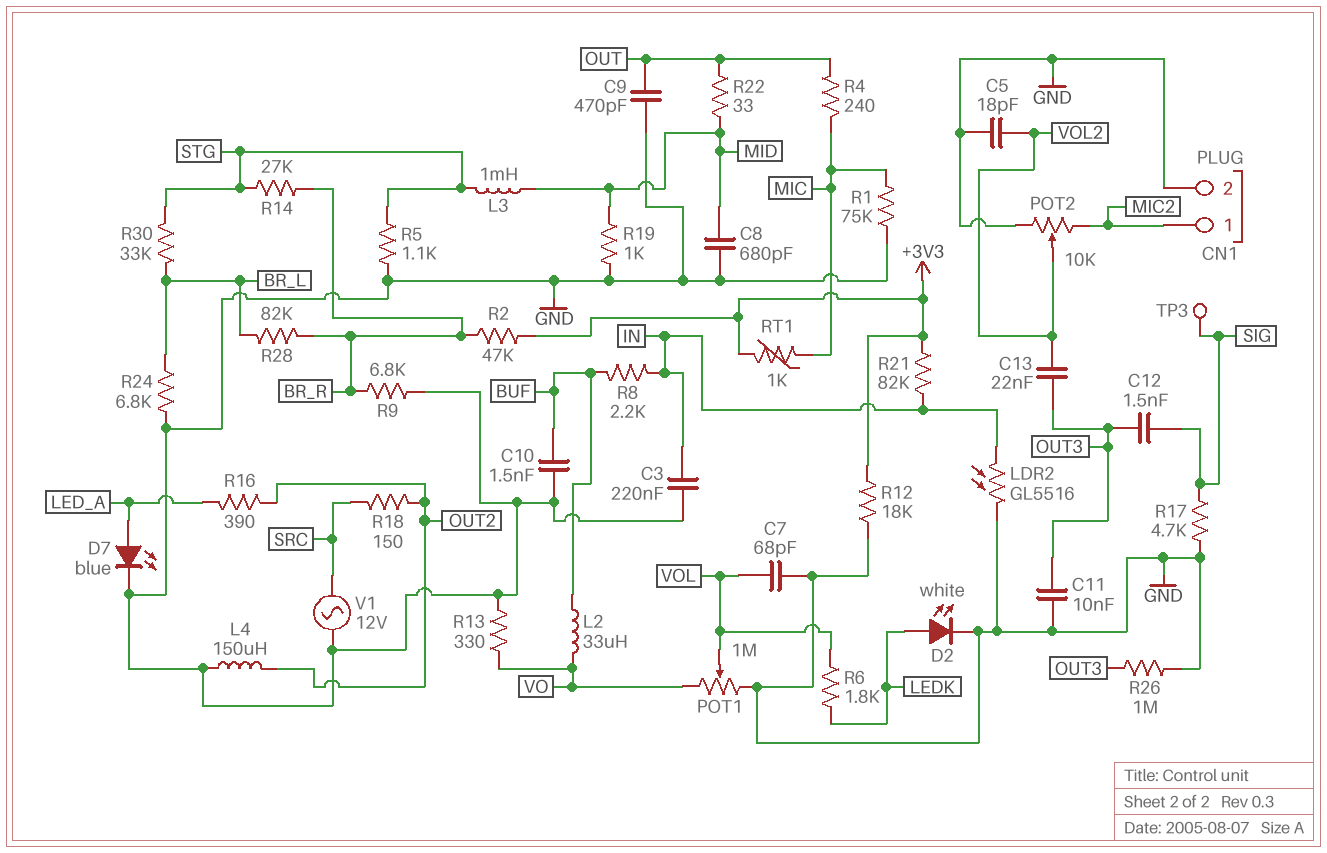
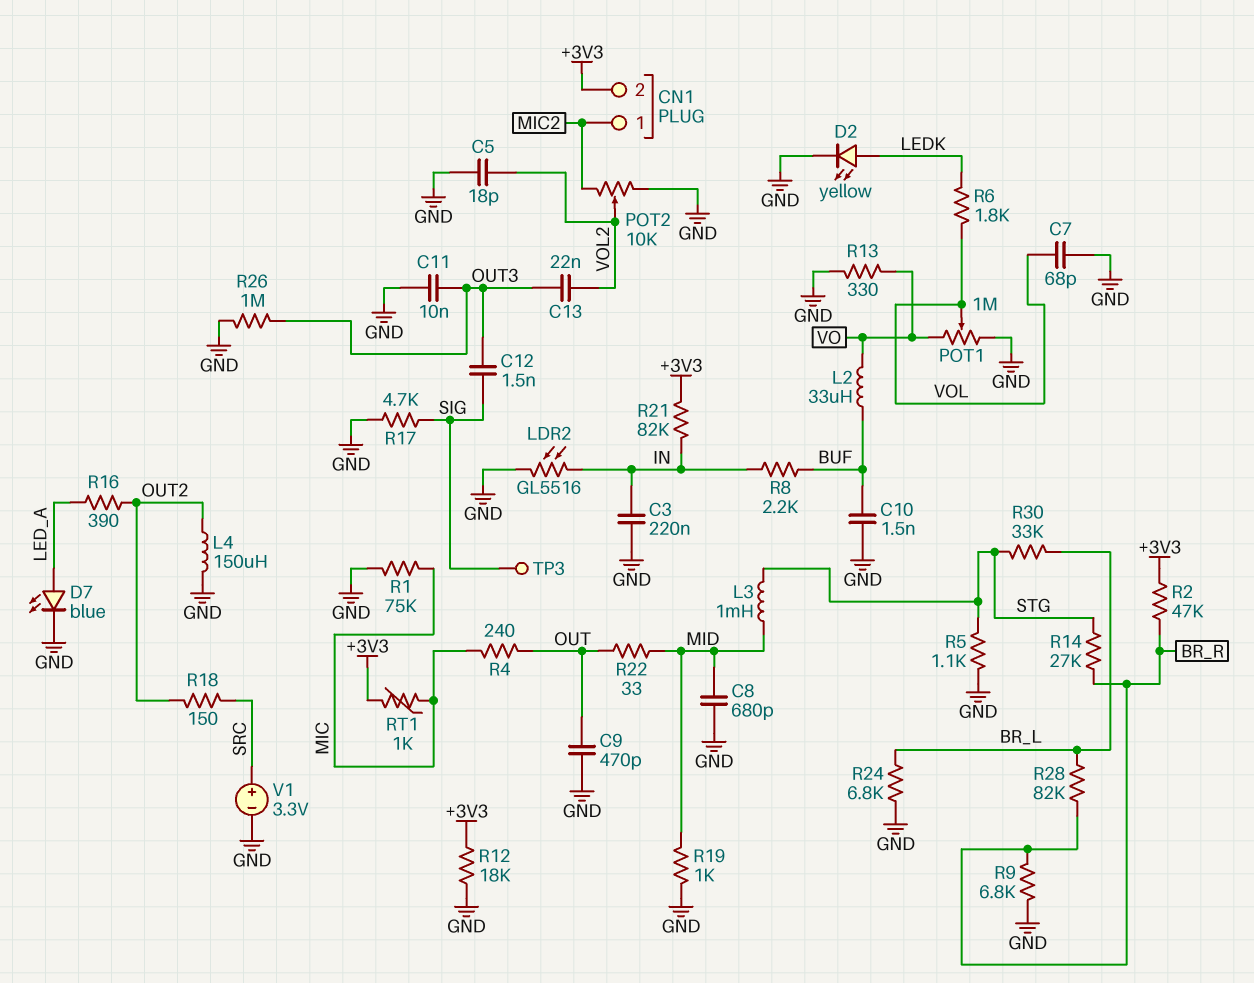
CN1 pin 2: GND -> +3V3
D2: LED white (A LEDK, K GND) -> LED yellow (A LEDK, K GND)
V1: AC 12V (GND, SRC) -> 3.3V (plus SRC, minus GND)

